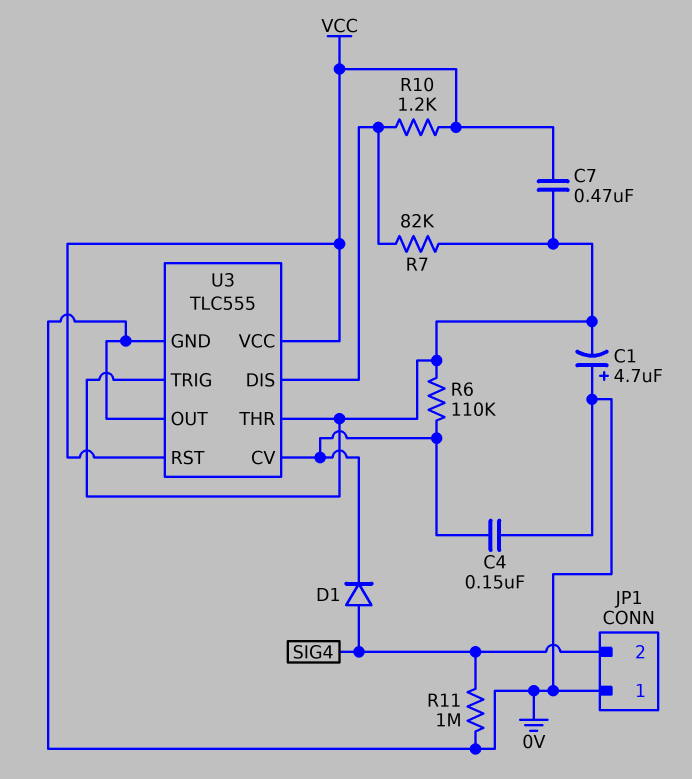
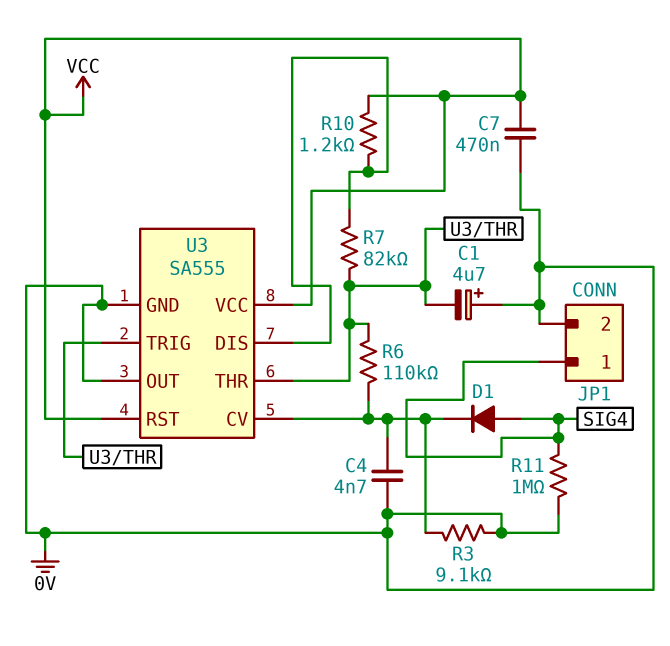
C4: 150nF (0V, U3/CV) -> 4.7nF (0V, U3/CV)
C7: 470nF (U3/THR, VCC) -> 470nF (0V, VCC)
JP1 pin 1: 0V -> SIG4
JP1 pin 2: SIG4 -> 0V
R3: none -> 9.1k (0V, U3/CV)
U3: TLC555 -> SA555

